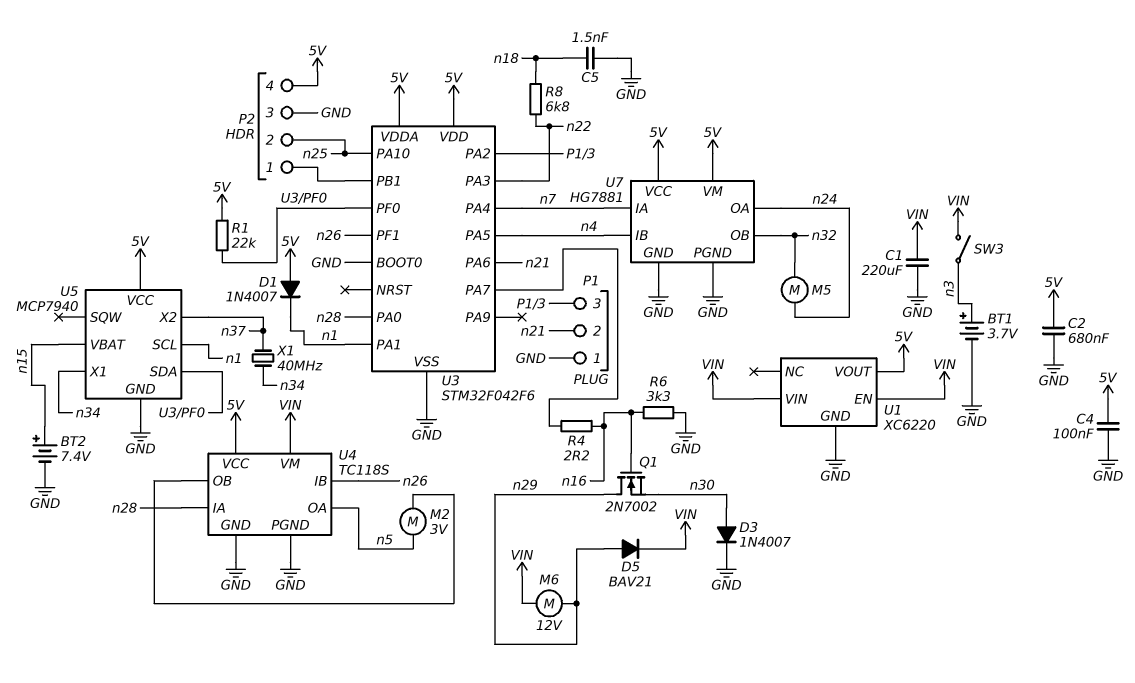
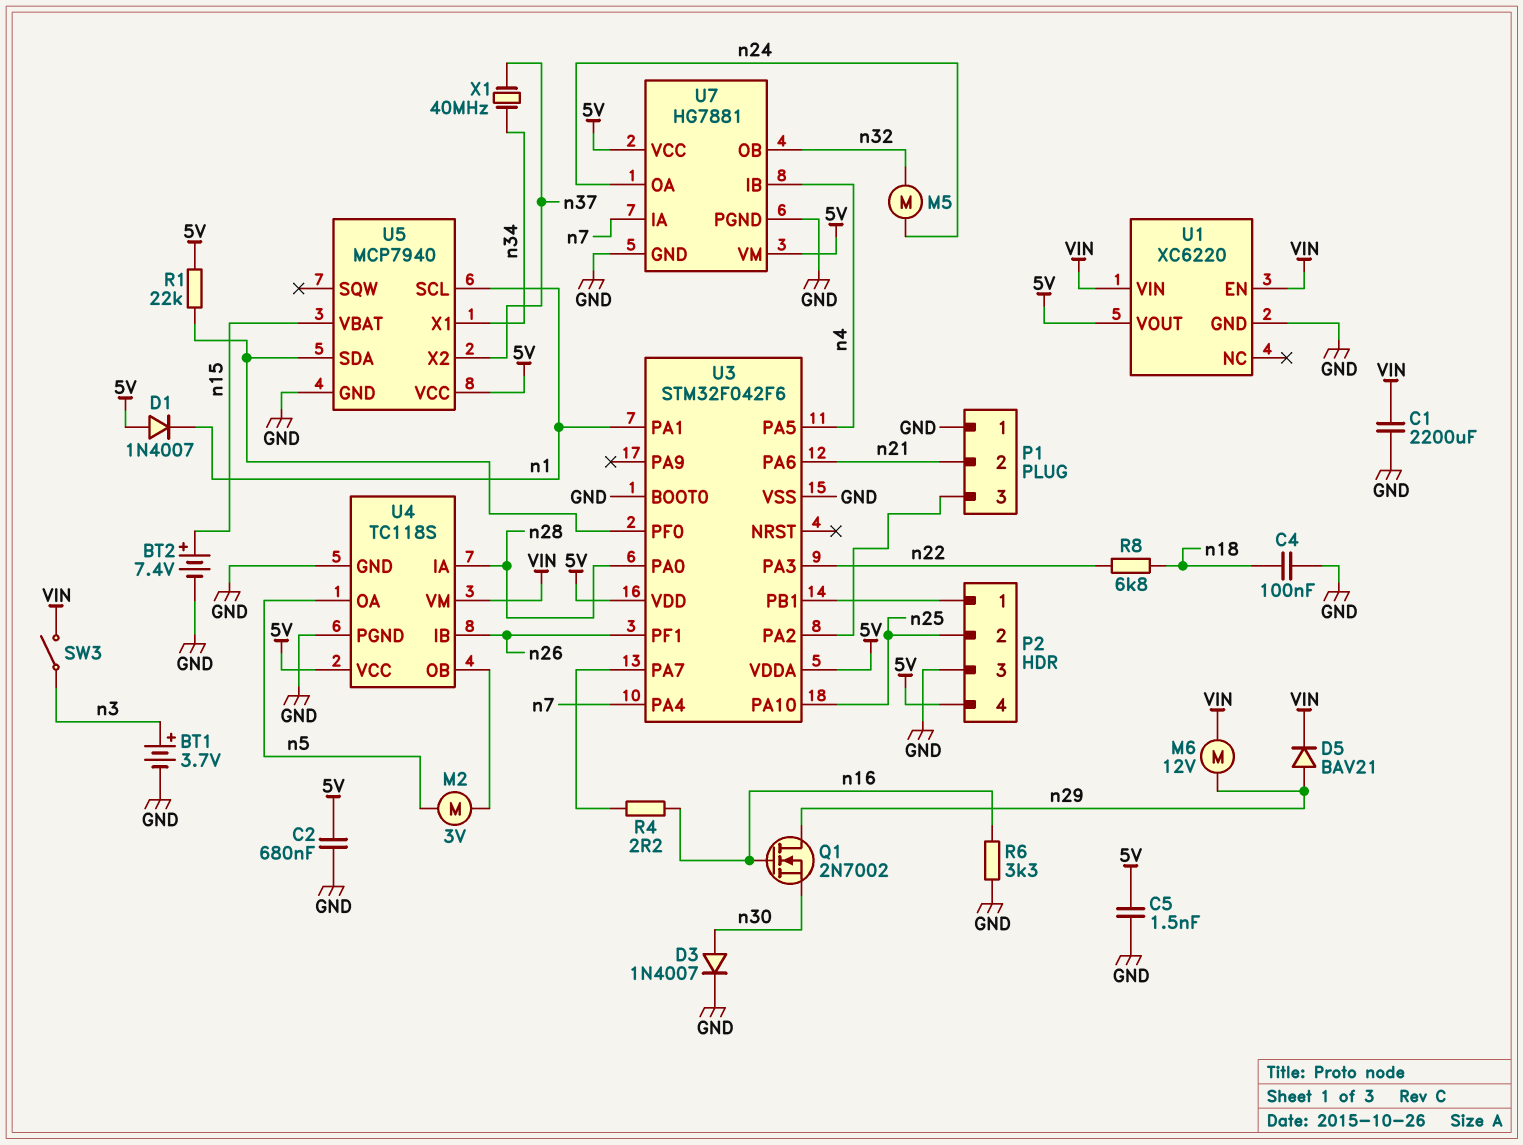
C1: 220uF (GND, VIN) -> 2200uF (GND, VIN)
C4: 100nF (5V, GND) -> 100nF (GND, n18)
C5: 1.5nF (GND, n18) -> 1.5nF (5V, GND)

